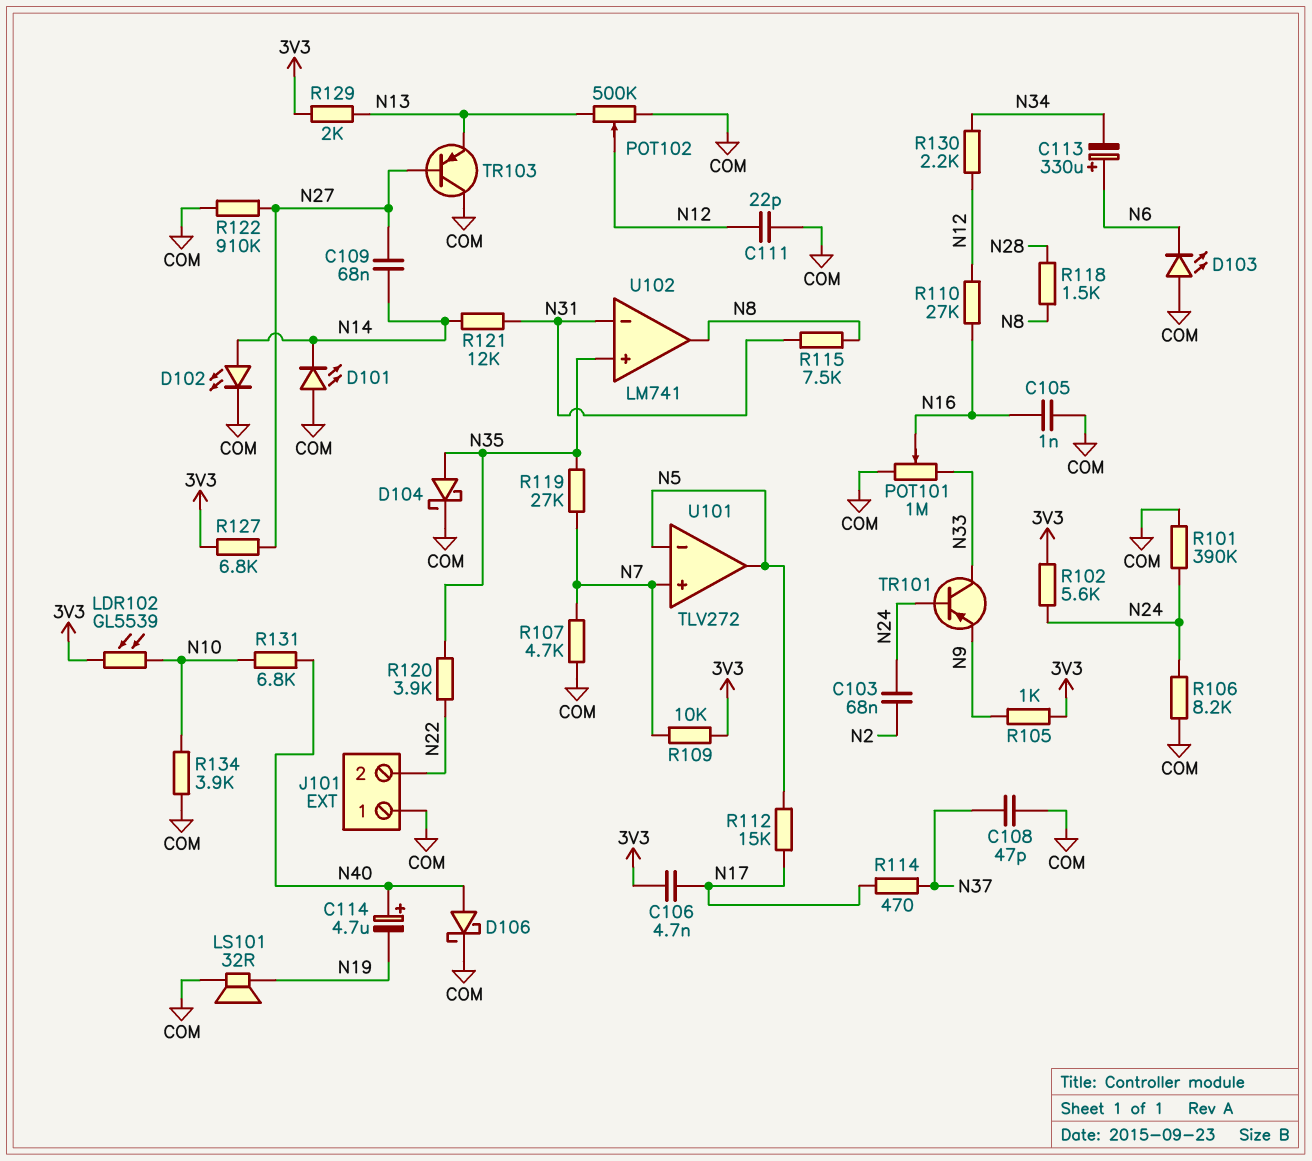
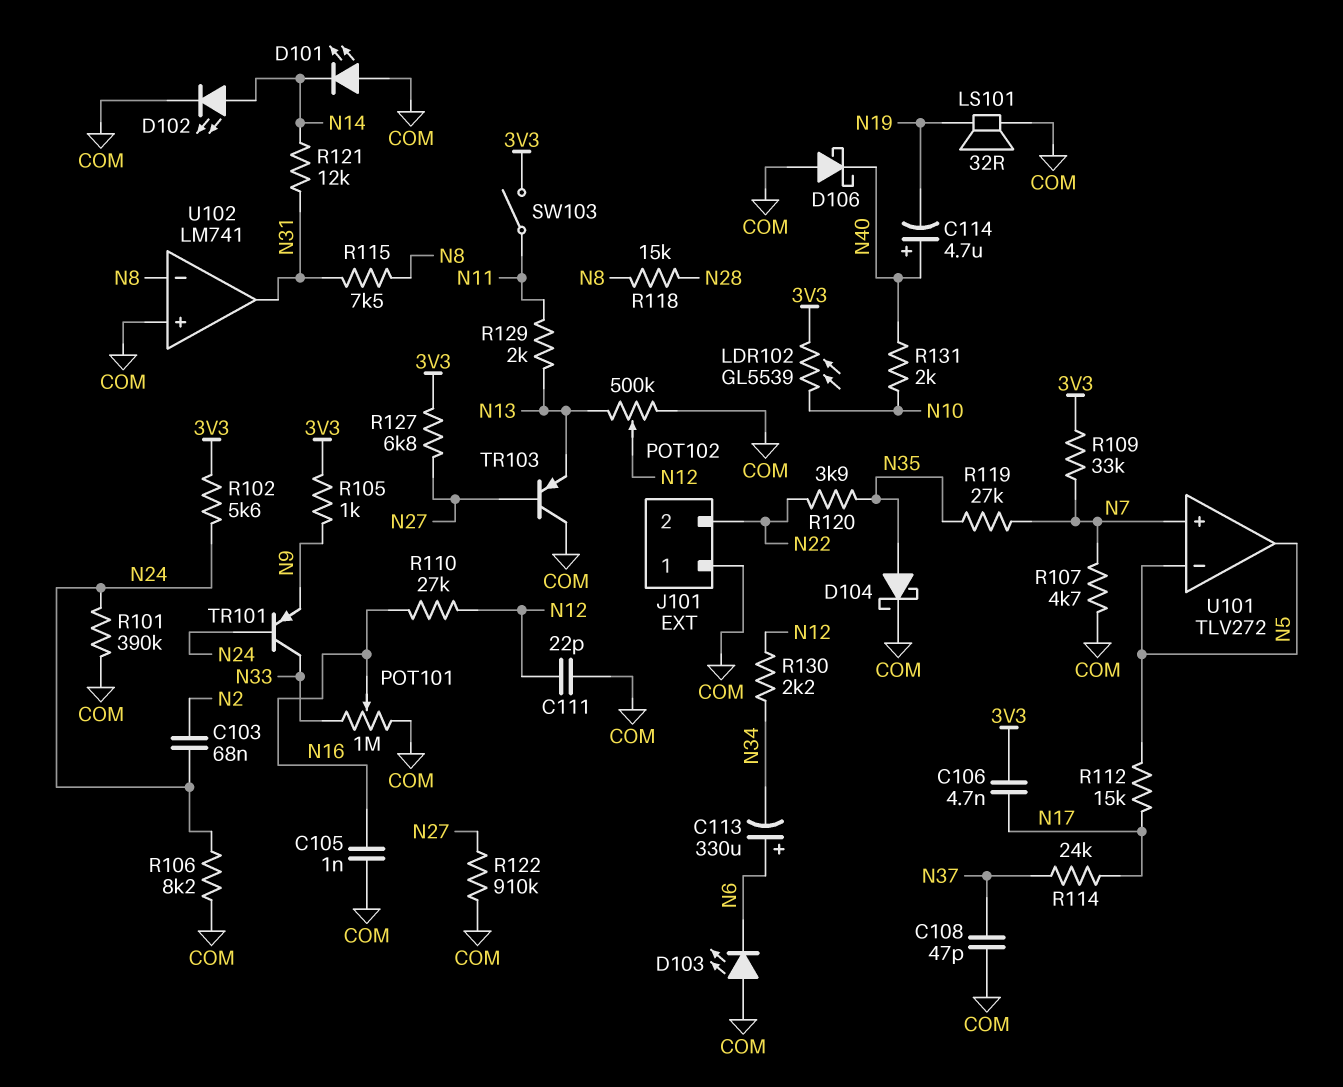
C109: 68nF (N14, N27) -> none
D106: schottky (A N40, K COM) -> schottky (A COM, K N40)
R109: 10k (3V3, N7) -> 33k (3V3, N7)
R114: 470 (N17, N37) -> 24k (N17, N37)
R118: 1.5k (N8, N28) -> 15k (N8, N28)
R129: 2k (3V3, N13) -> 2k (N11, N13)
R131: 6.8k (N10, N40) -> 2k (N10, N40)
R134: 3.9k (COM, N10) -> none
SW103: none -> switch (3V3, N11)
U102 pin in+: N35 -> COM
U102 pin in-: N31 -> N8
U102 pin out: N8 -> N31

